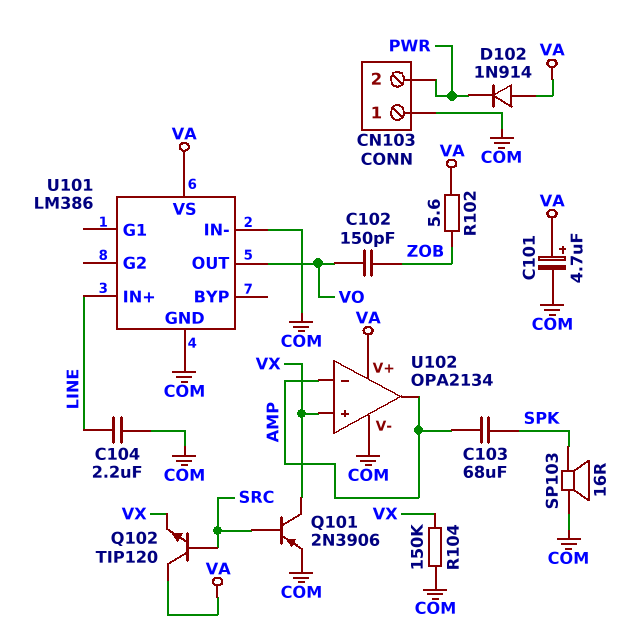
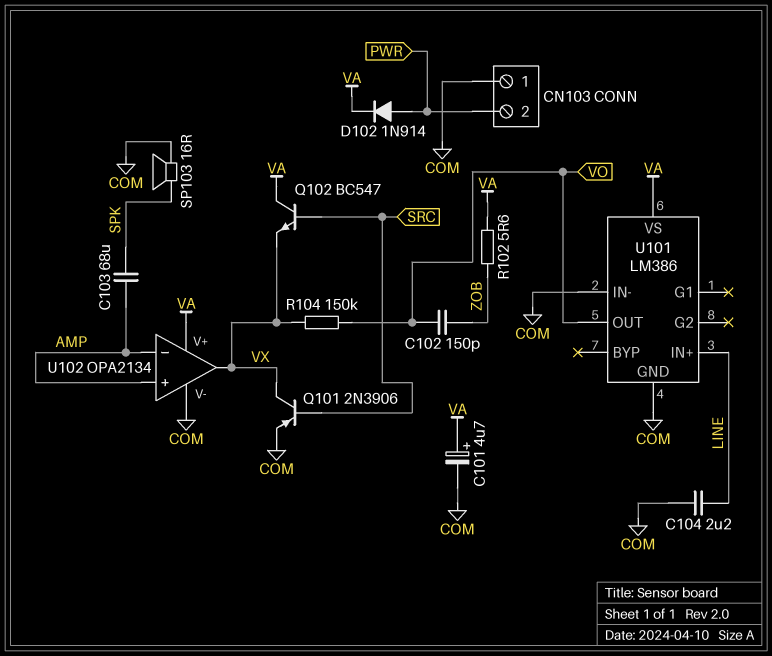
D102: diode 1N914 (A VA, K PWR) -> diode 1N914 (A PWR, K VA)
Q102: NPN TIP120 (B SRC, C VA, E VX) -> NPN BC547 (B SRC, C VA, E VX)
R104: 150k (COM, VX) -> 150k (VO, VX)
U102 pin in+: VX -> AMP
U102 pin out: AMP -> VX

